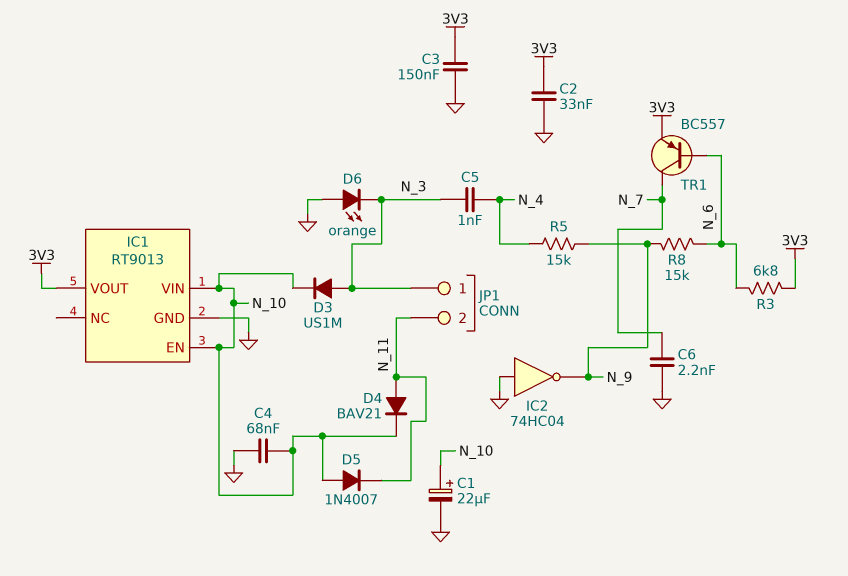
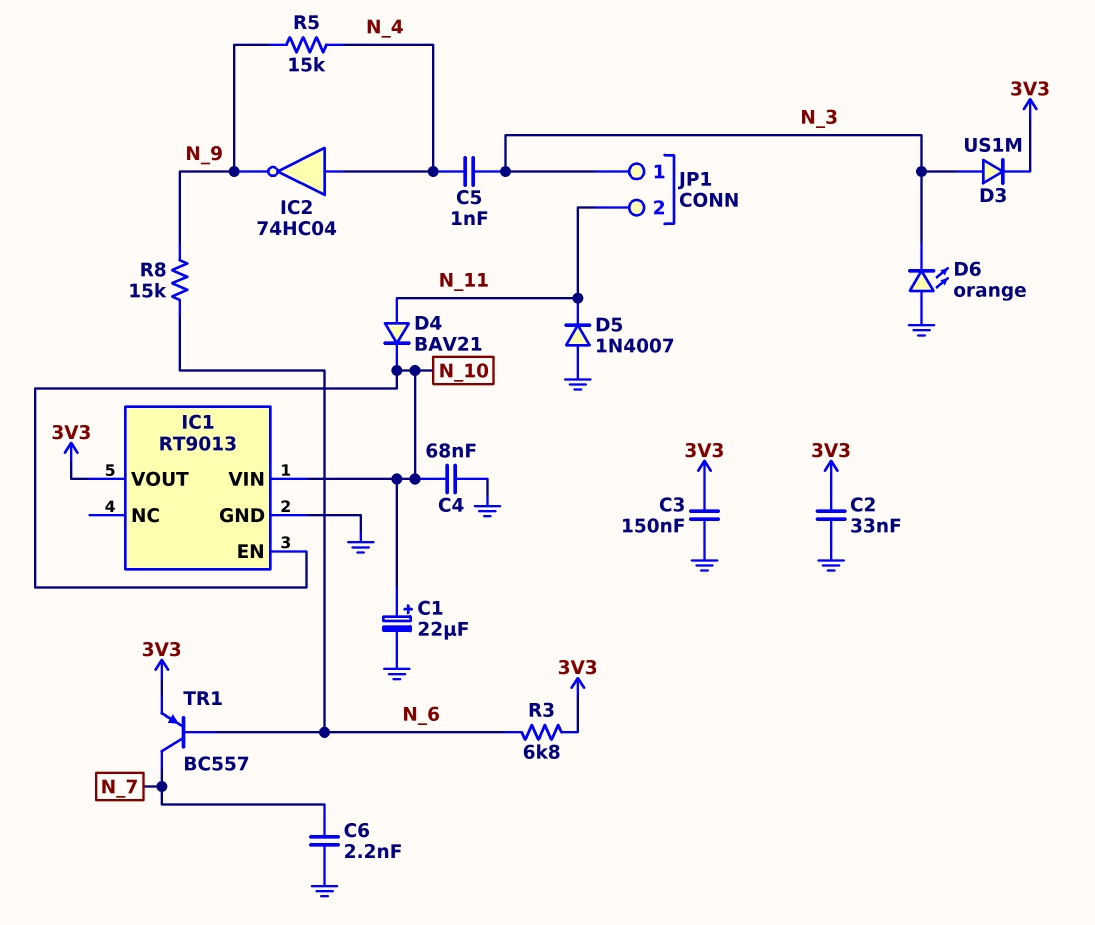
D3: diode US1M (A N_3, K N_10) -> diode US1M (A N_3, K 3V3)
D5: diode 1N4007 (A N_10, K N_11) -> diode 1N4007 (A GND, K N_11)
IC2: NOT 74HC04 (in GND, out N_9) -> NOT 74HC04 (in N_4, out N_9)

